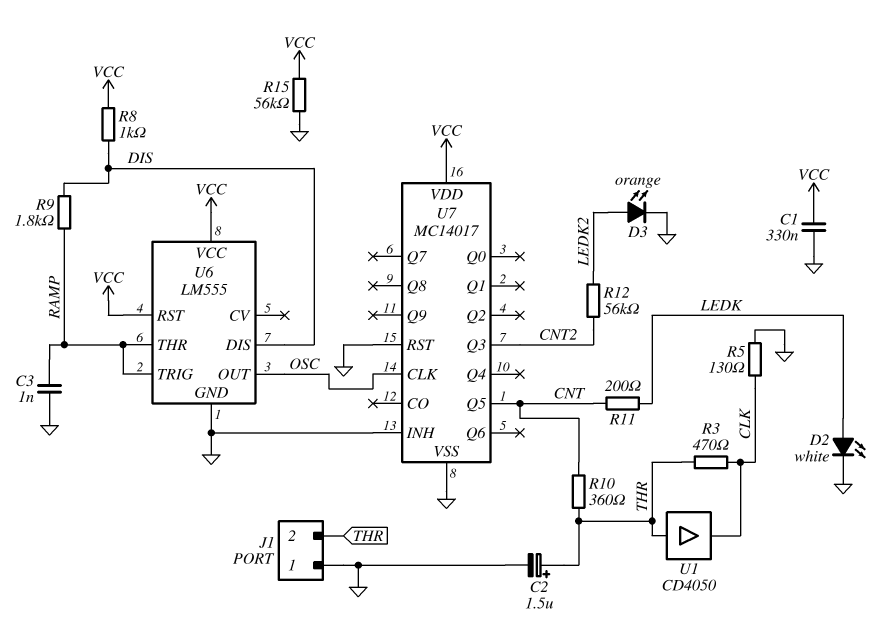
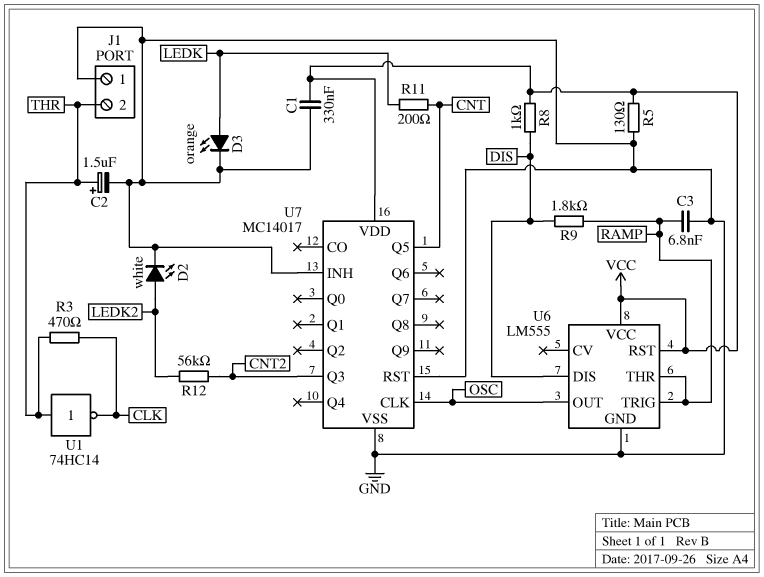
C3: 1nF (GND, RAMP) -> 6.8nF (GND, RAMP)
D2: LED white (A LEDK, K GND) -> LED white (A LEDK2, K GND)
D3: LED orange (A LEDK2, K GND) -> LED orange (A LEDK, K GND)
R5: 130 (CLK, GND) -> 130 (GND, VCC)
R10: 360 (CNT, THR) -> none
R15: 56k (GND, VCC) -> none
U1: buffer CD4050 (in THR, out CLK) -> NOT 74HC14 (in THR, out CLK)

